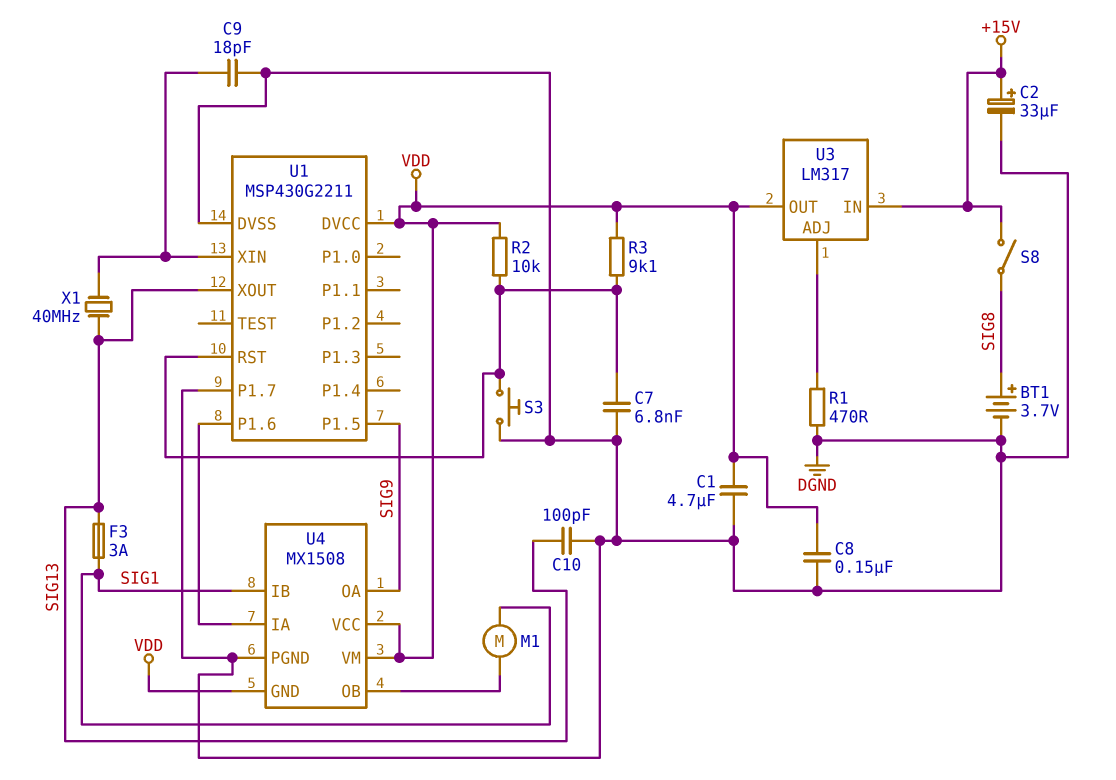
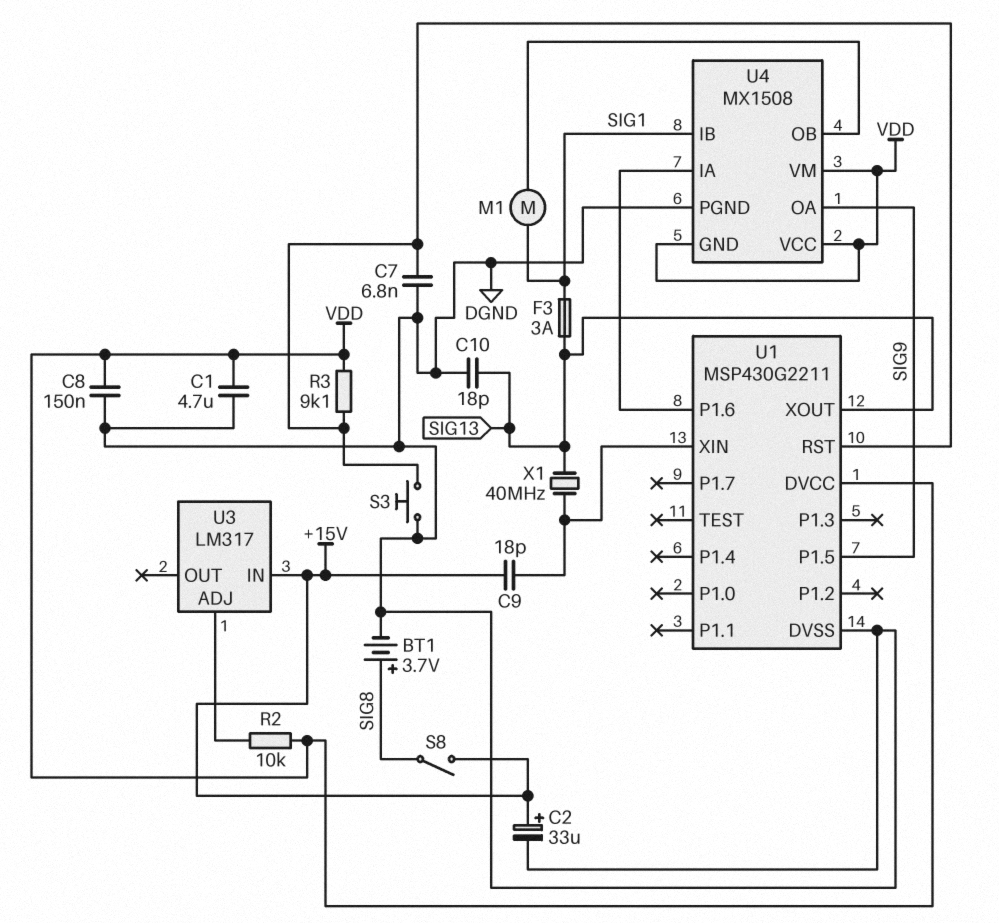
C9: 18pF (DGND, U1/XIN) -> 18pF (+15V, U1/XIN)
C10: 100pF (DGND, SIG13) -> 18pF (DGND, SIG13)
R1: 470 (DGND, U3/ADJ) -> none
R2: 10k (U1/RST, VDD) -> 10k (U3/ADJ, VDD)
U1 pin P1.7: DGND -> none
U3 pin OUT: VDD -> none

